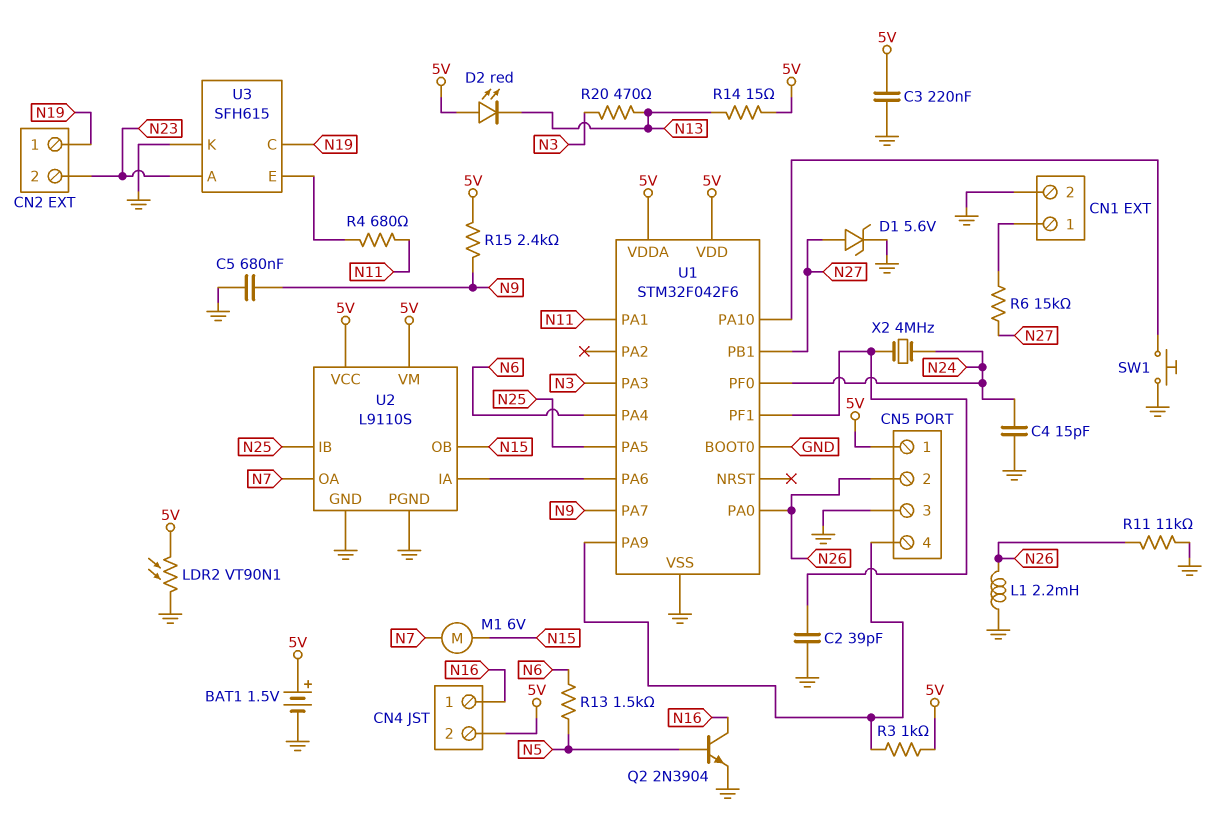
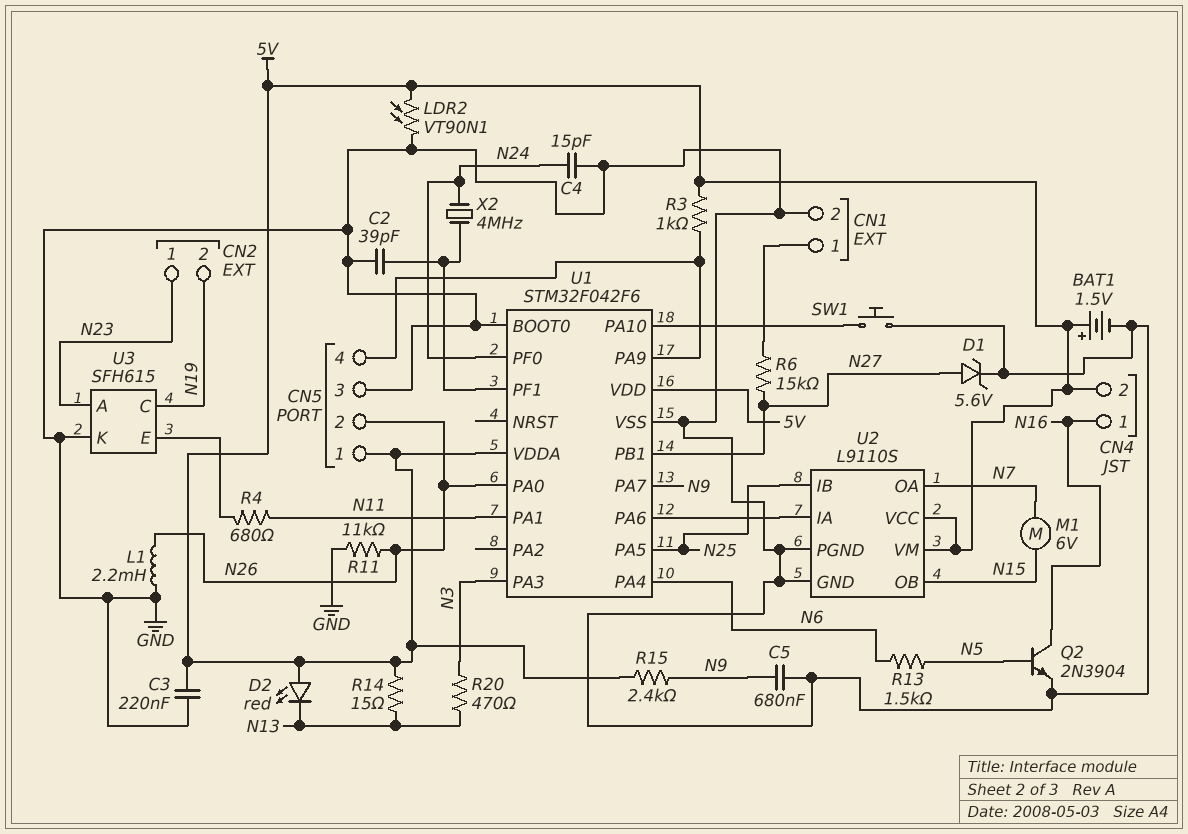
CN2 pin 1: N19 -> N23
CN2 pin 2: N23 -> N19

